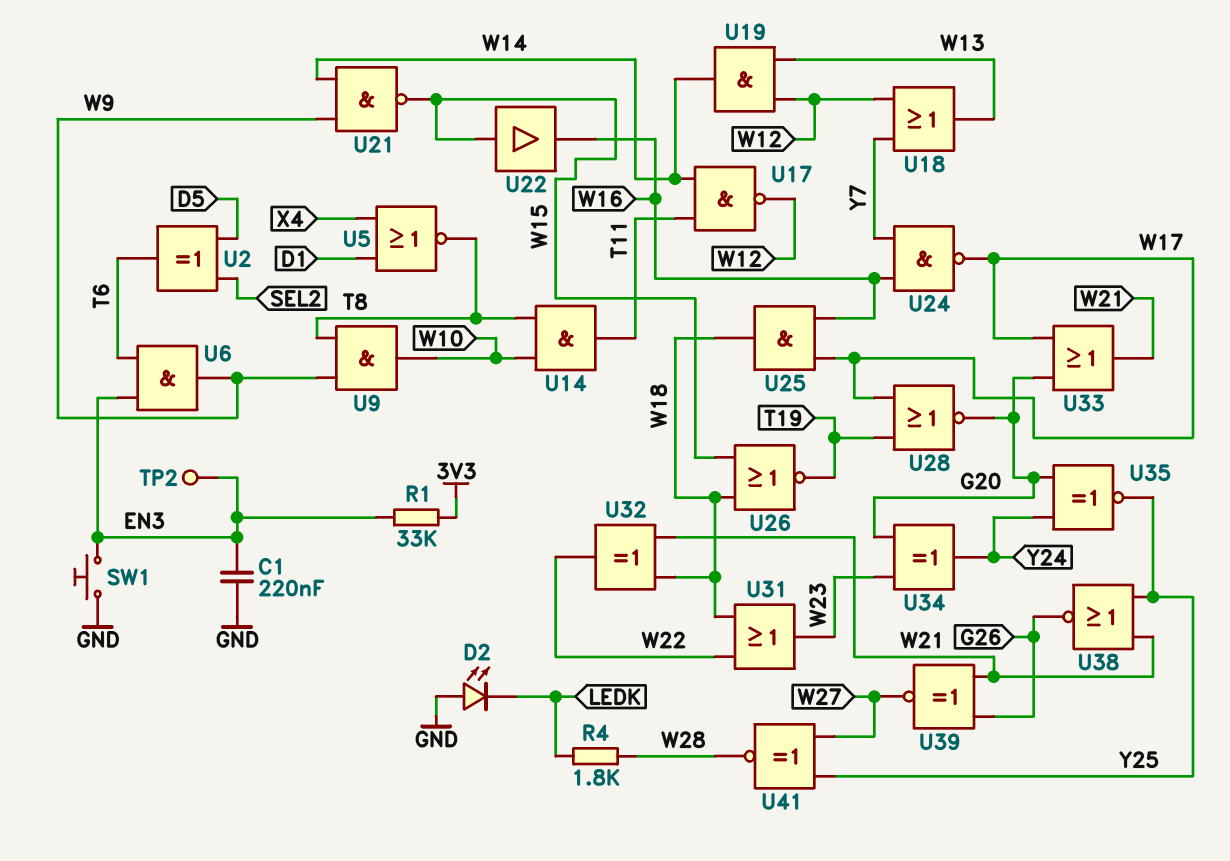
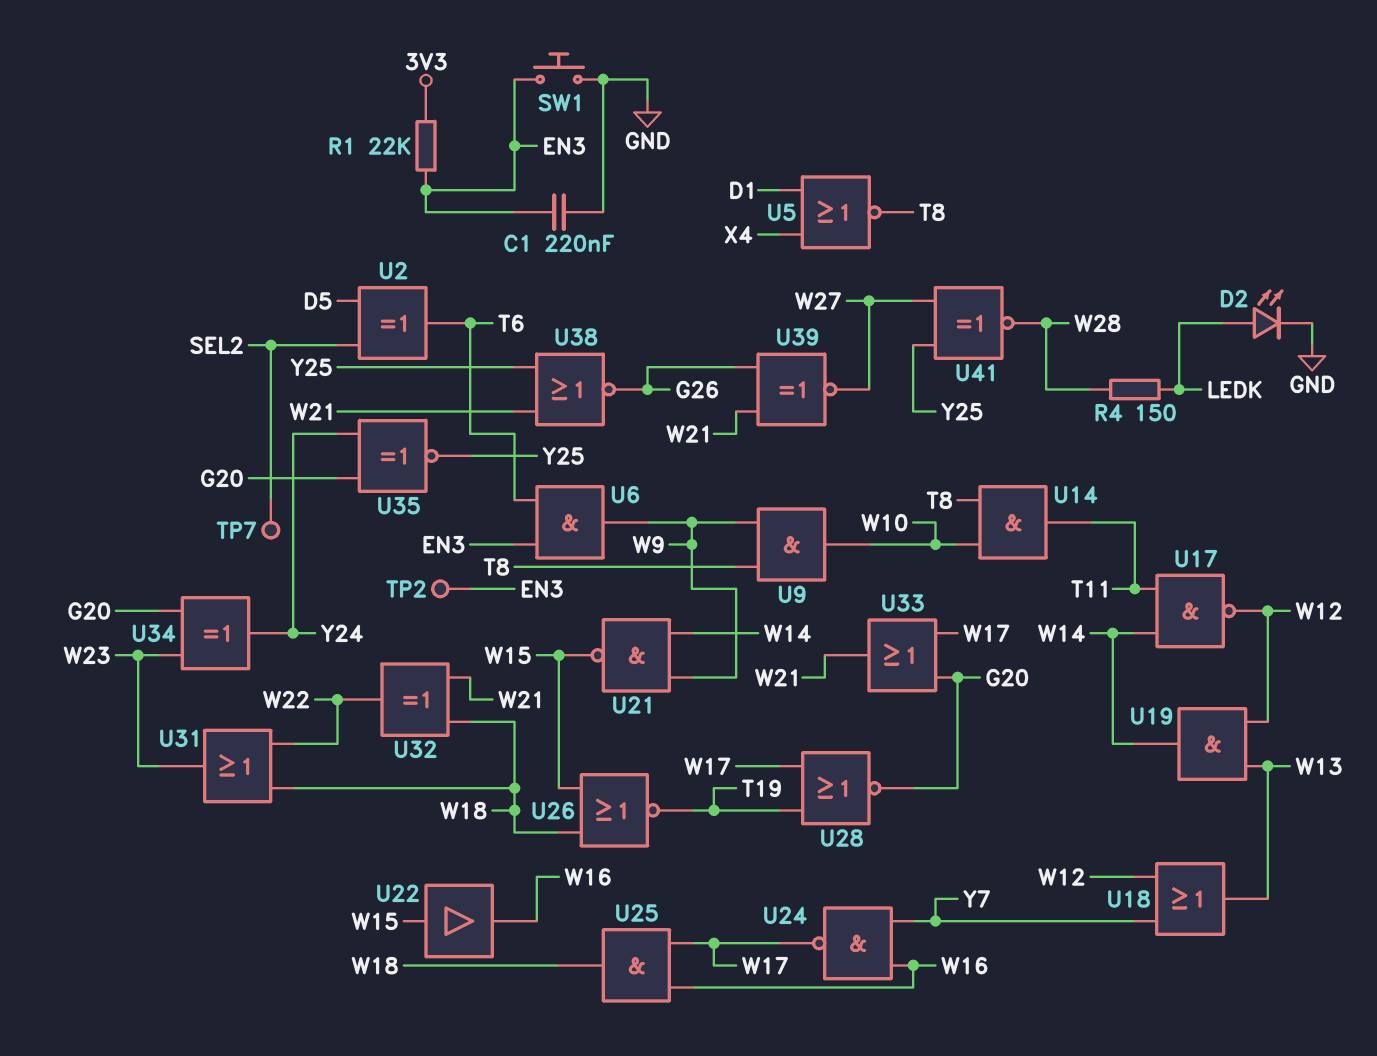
D2: LED (A GND, K LEDK) -> LED (A LEDK, K GND)
R1: 33k (3V3, EN3) -> 22k (3V3, EN3)
R4: 1.8k (LEDK, W28) -> 150 (LEDK, W28)
TP7: none -> test point (SEL2)

